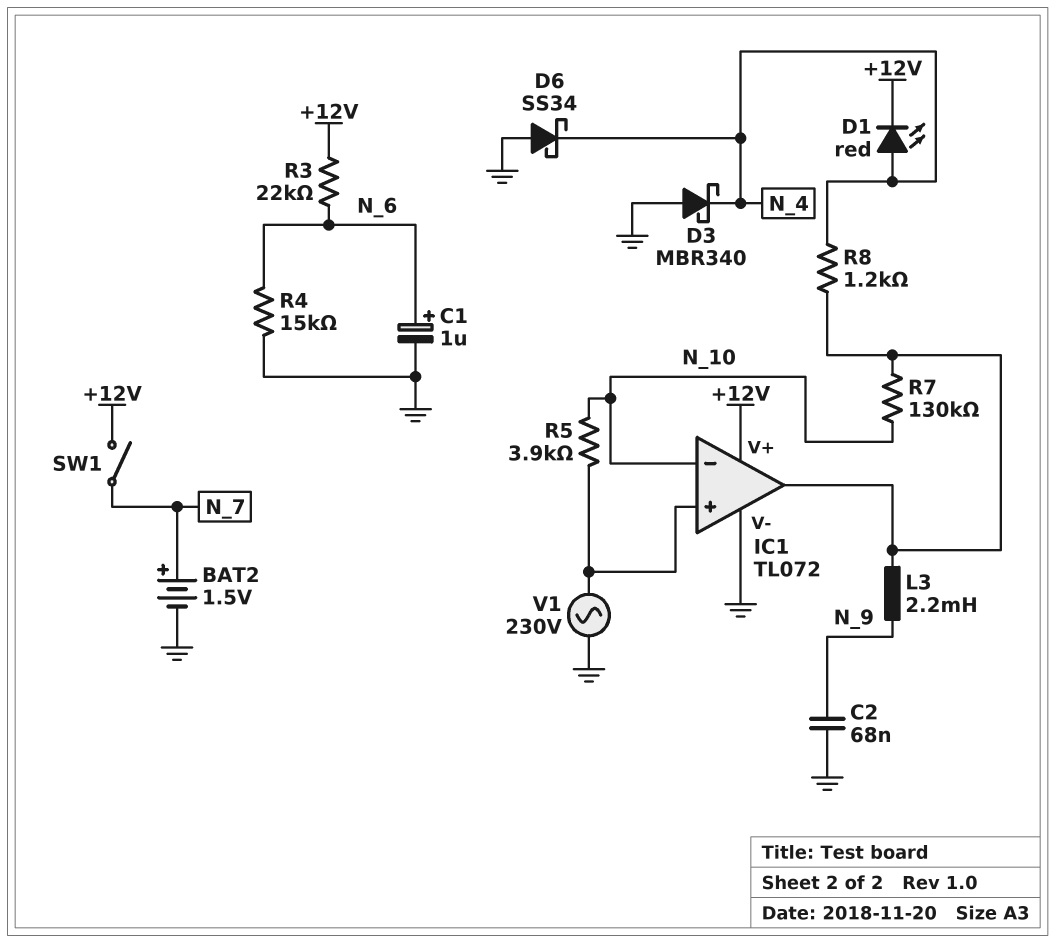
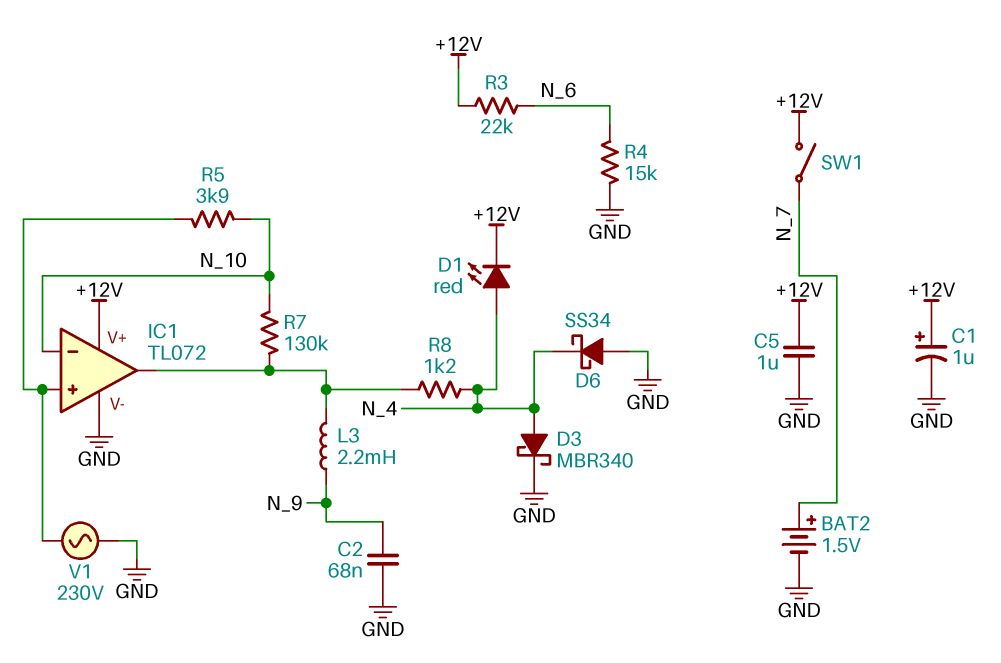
C1: 1uF (plus N_6, minus GND) -> 1uF (plus +12V, minus GND)
C5: none -> 1uF (+12V, GND)
D3: schottky MBR340 (A GND, K N_4) -> schottky MBR340 (A N_4, K GND)

